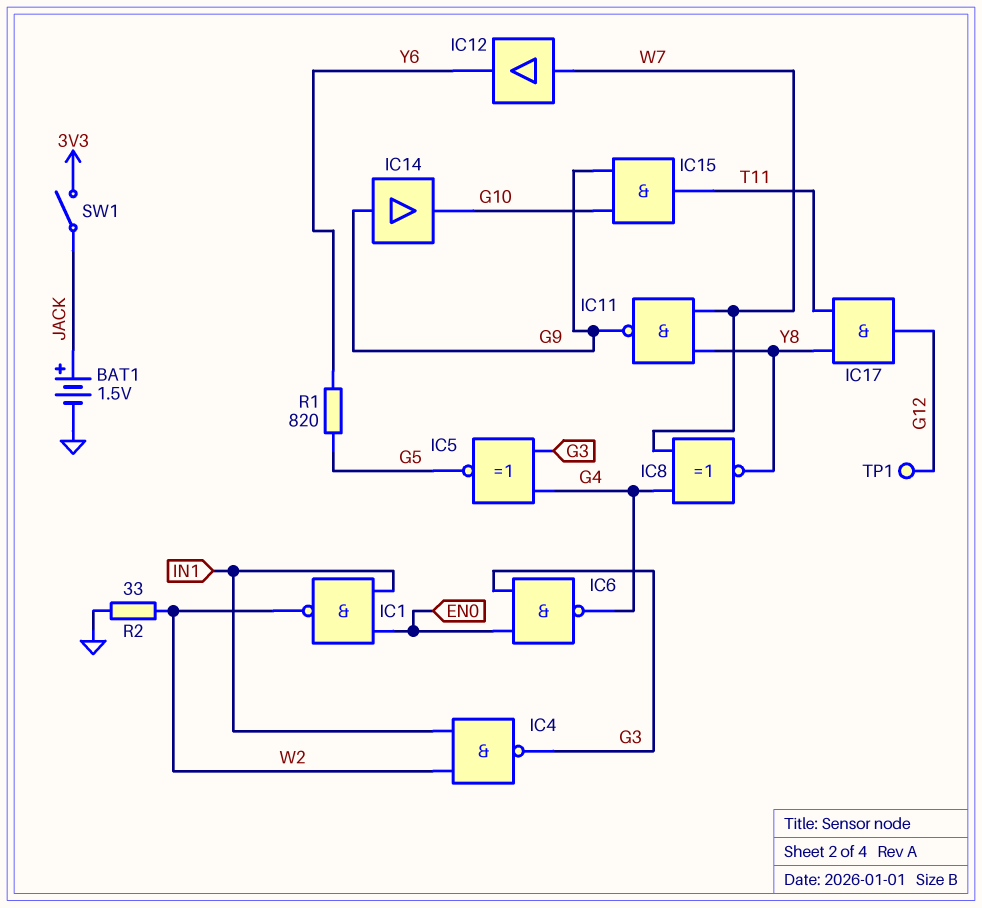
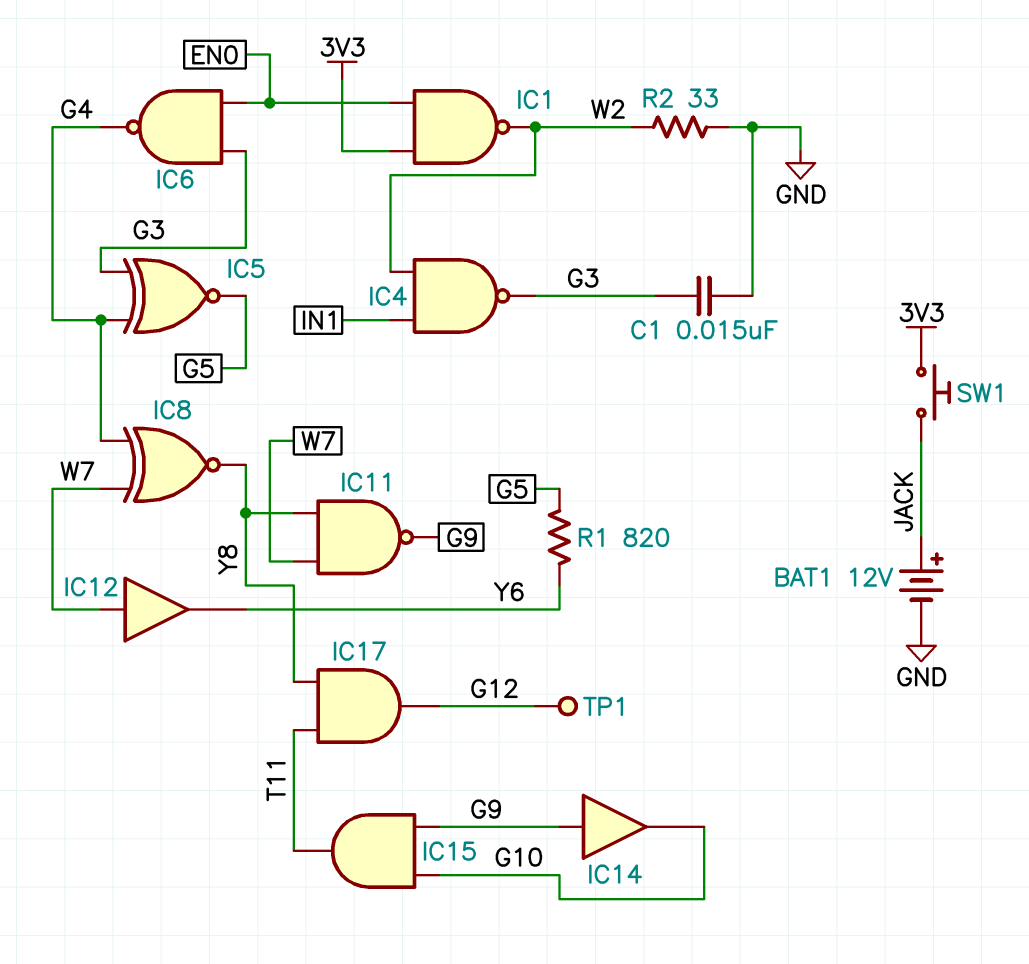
BAT1: 1.5V (plus JACK, minus GND) -> 12V (plus JACK, minus GND)
C1: none -> 15nF (G3, GND)
IC1: NAND (in EN0, in IN1, out W2) -> NAND (in 3V3, in EN0, out W2)
SW1: switch (3V3, JACK) -> button (3V3, JACK)

